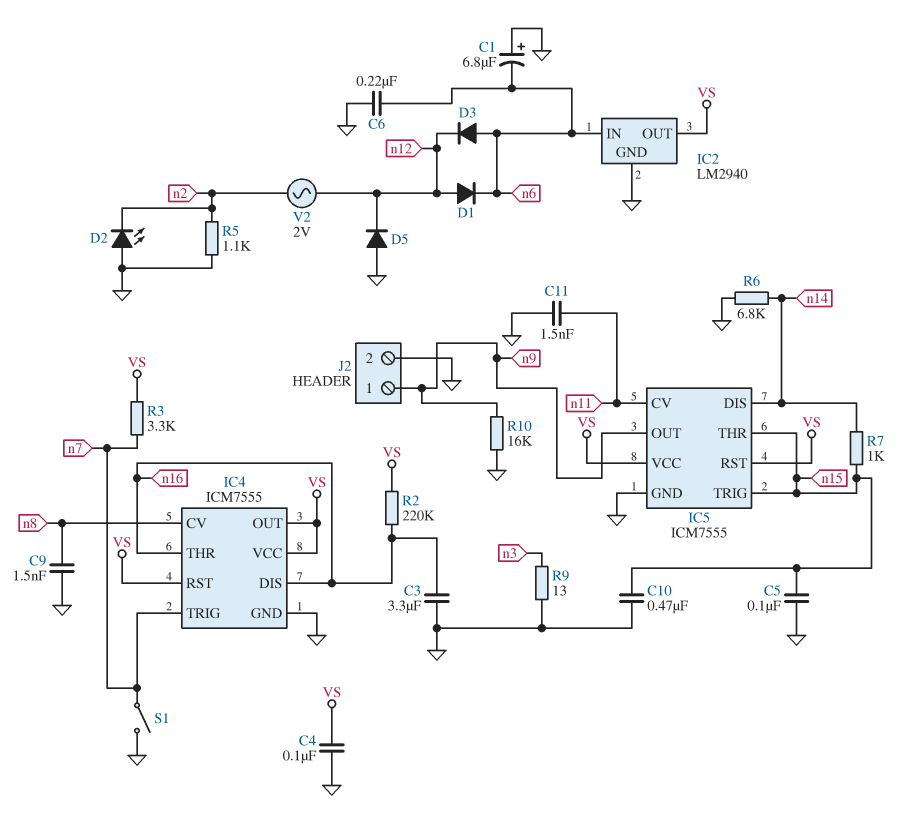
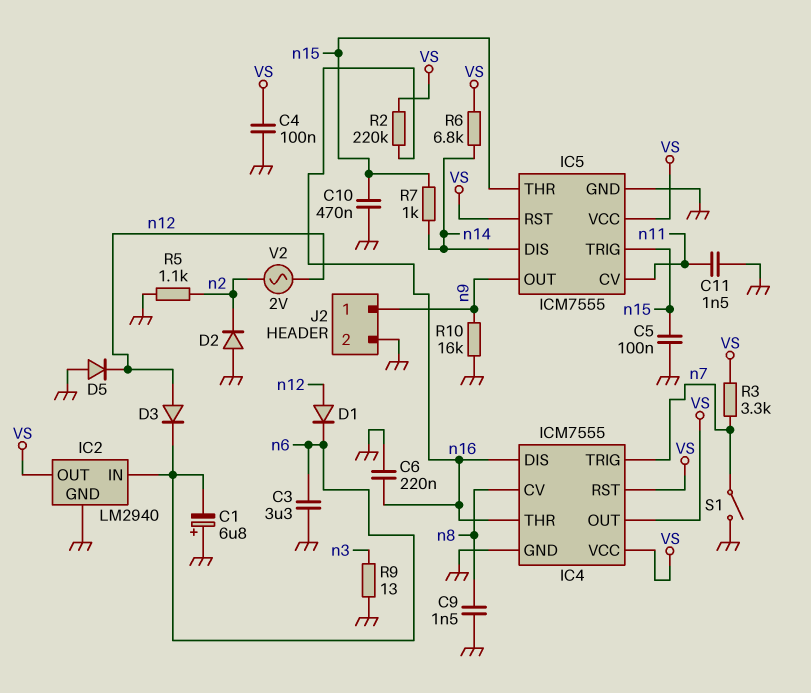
C3: 3.3uF (GND, n16) -> 3.3uF (GND, n6)
C6: 220nF (GND, n6) -> 220nF (GND, n16)
D2: LED (A GND, K n2) -> diode (A GND, K n2)
D3: diode (A n6, K n12) -> diode (A n12, K n6)
R6: 6.8k (GND, n14) -> 6.8k (VS, n14)

